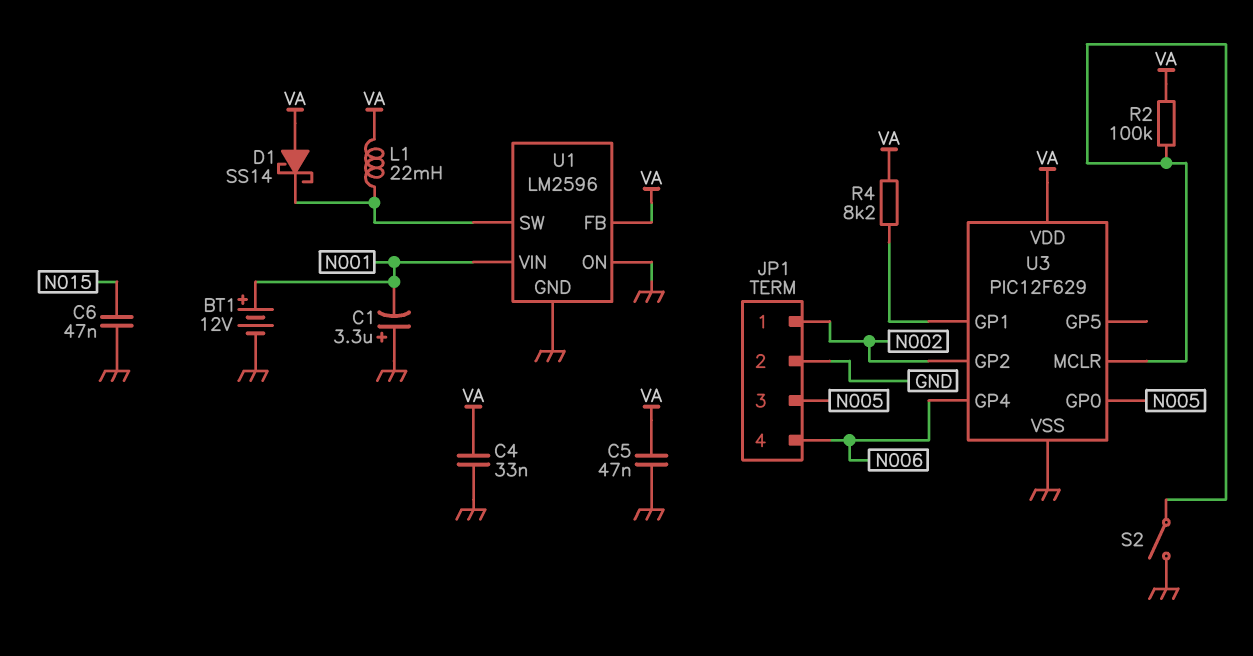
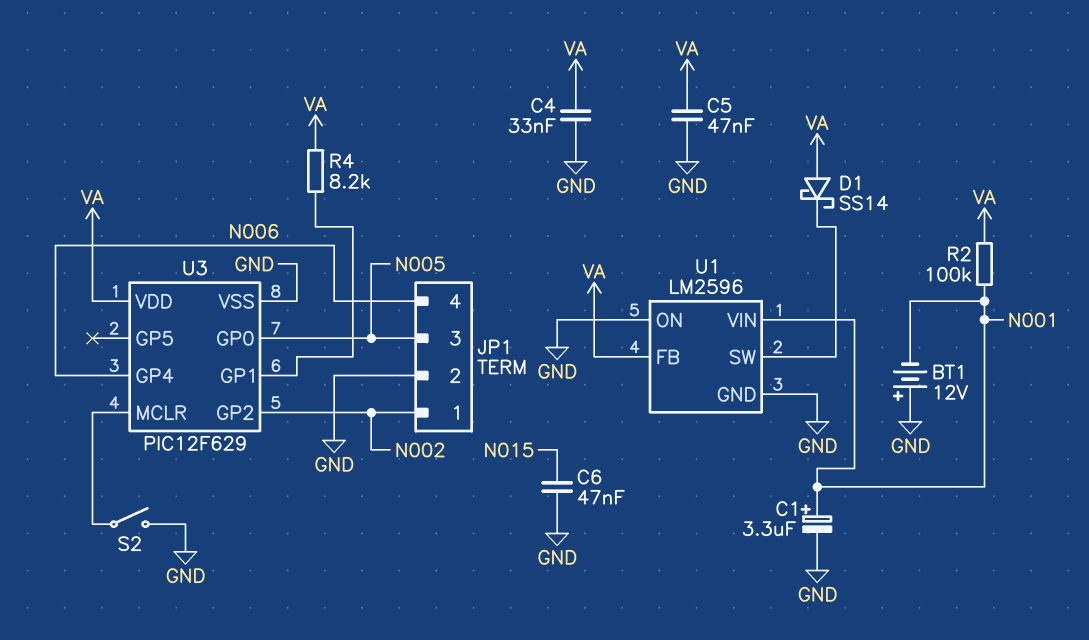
BT1: 12V (plus N001, minus GND) -> 12V (plus GND, minus N001)
C1: 3.3uF (plus GND, minus N001) -> 3.3uF (plus N001, minus GND)
L1: 22mH (U1/SW, VA) -> none
R2: 100k (U3/MCLR, VA) -> 100k (N001, VA)

